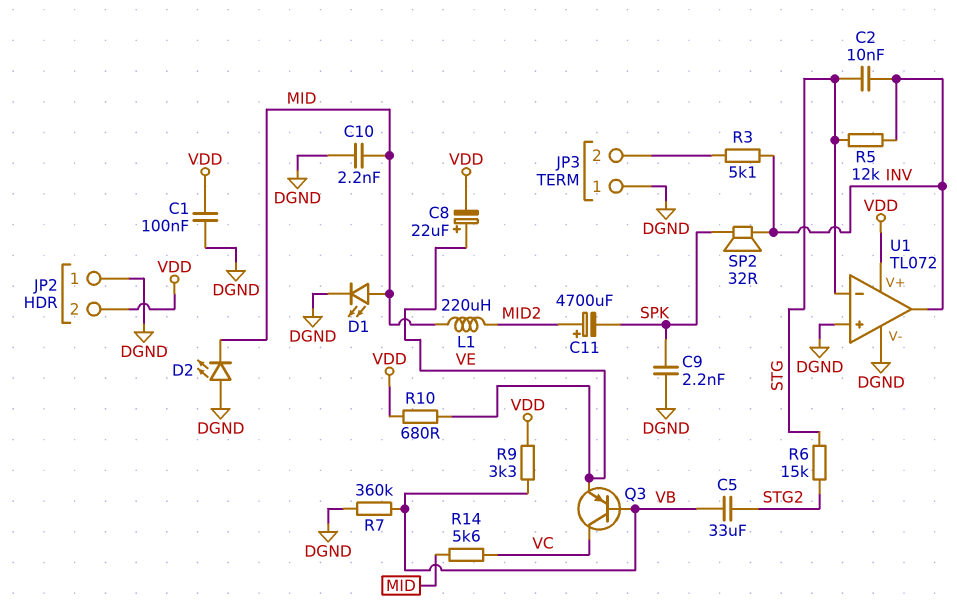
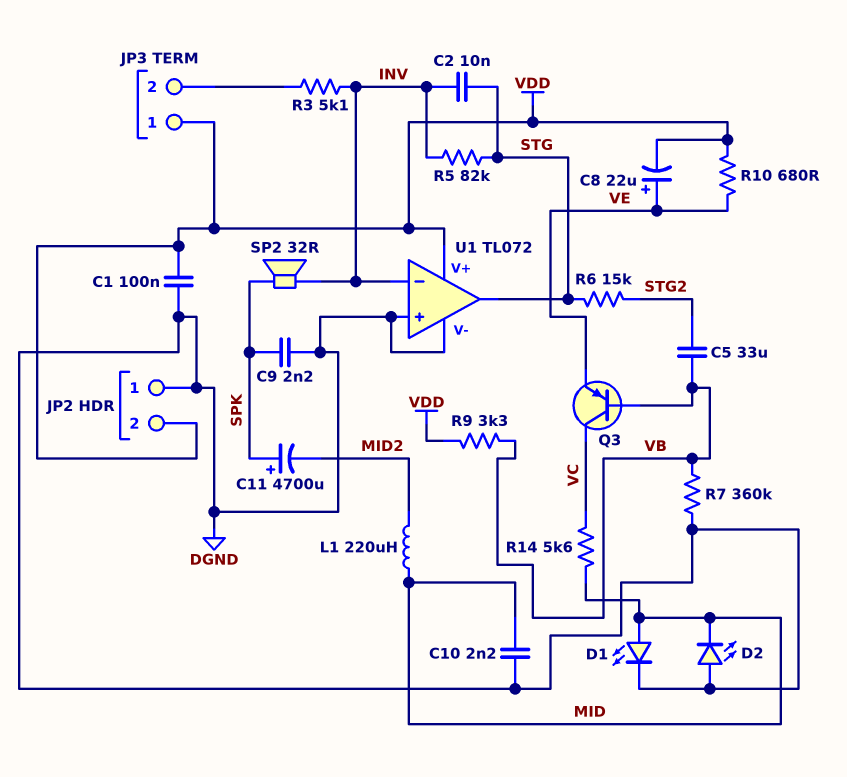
C11: 4700uF (plus MID2, minus SPK) -> 4700uF (plus SPK, minus MID2)
JP3 pin 1: DGND -> VDD
R5: 12k (INV, STG) -> 82k (INV, STG)
U1 pin in-: STG -> INV
U1 pin out: INV -> STG

